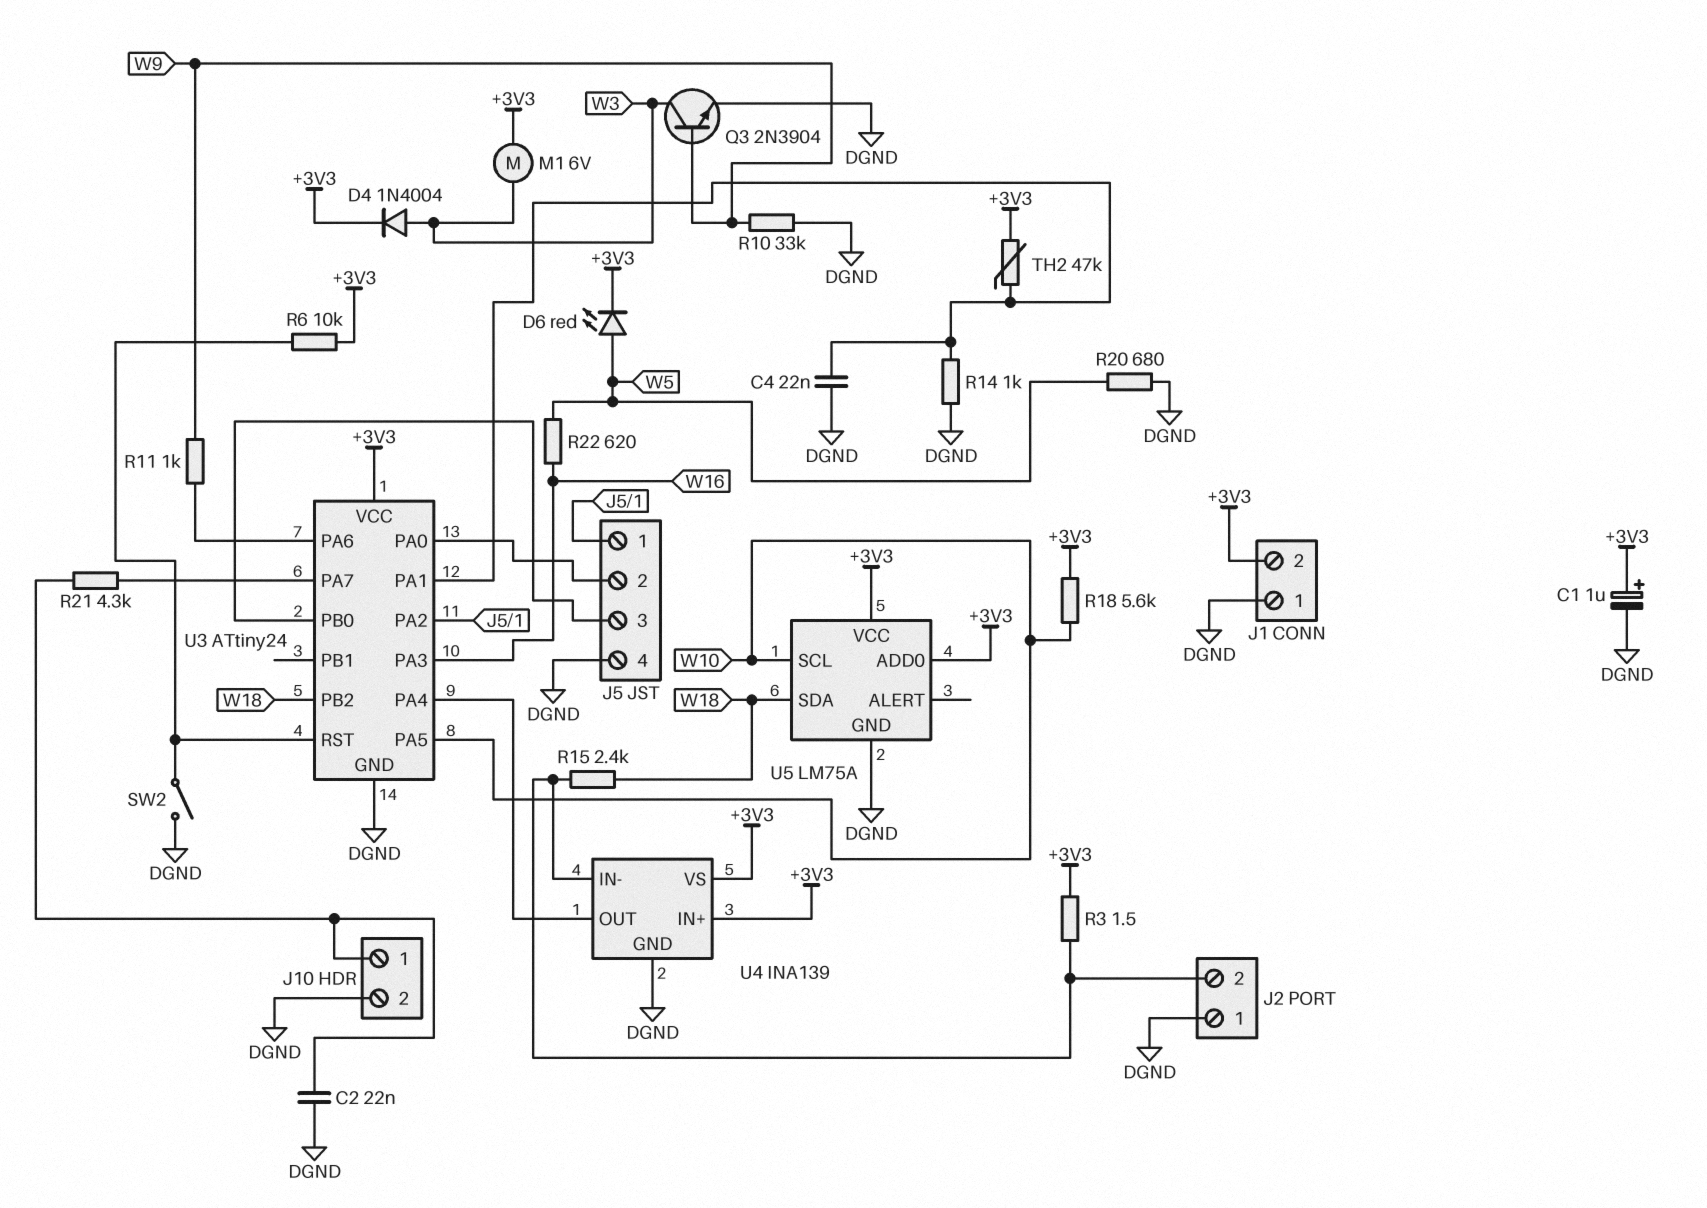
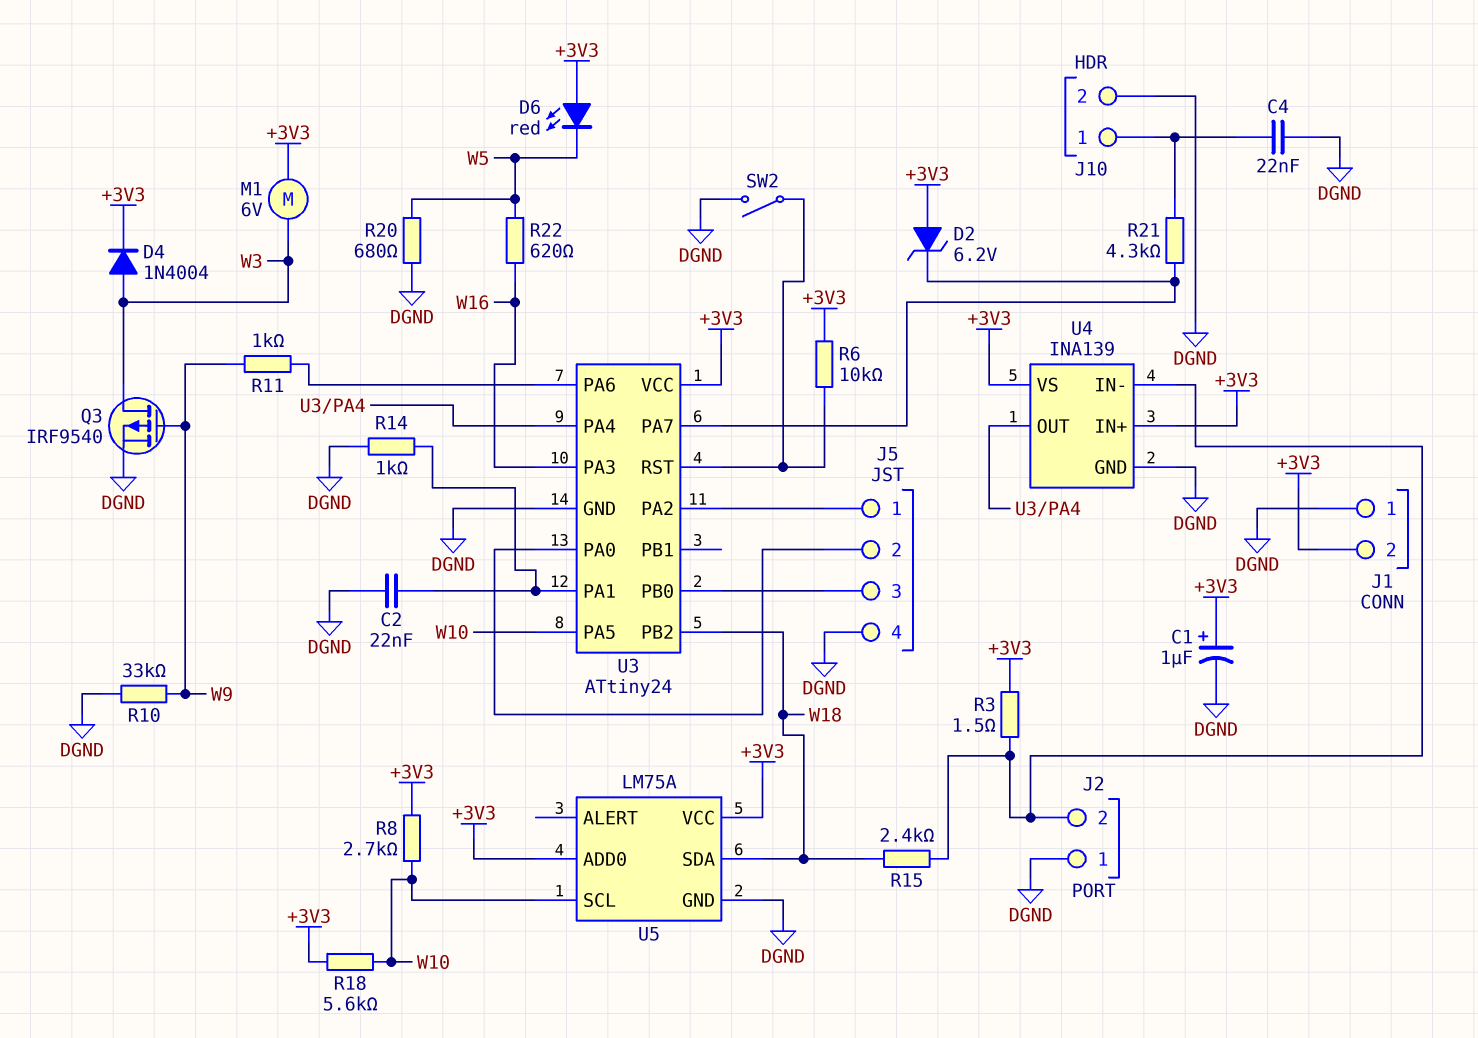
C2: 22nF (DGND, J10/1) -> 22nF (DGND, U3/PA1)
C4: 22nF (DGND, U3/PA1) -> 22nF (DGND, J10/1)
D2: none -> zener 6.2V (A +3V3, K U3/PA7)
D6: LED red (A W5, K +3V3) -> LED red (A +3V3, K W5)
Q3: NPN 2N3904 (B W9, C W3, E DGND) -> PMOS IRF9540 (G W9, D W3, S DGND)
R8: none -> 2.7k (+3V3, W10)
TH2: 47k (+3V3, U3/PA1) -> none

